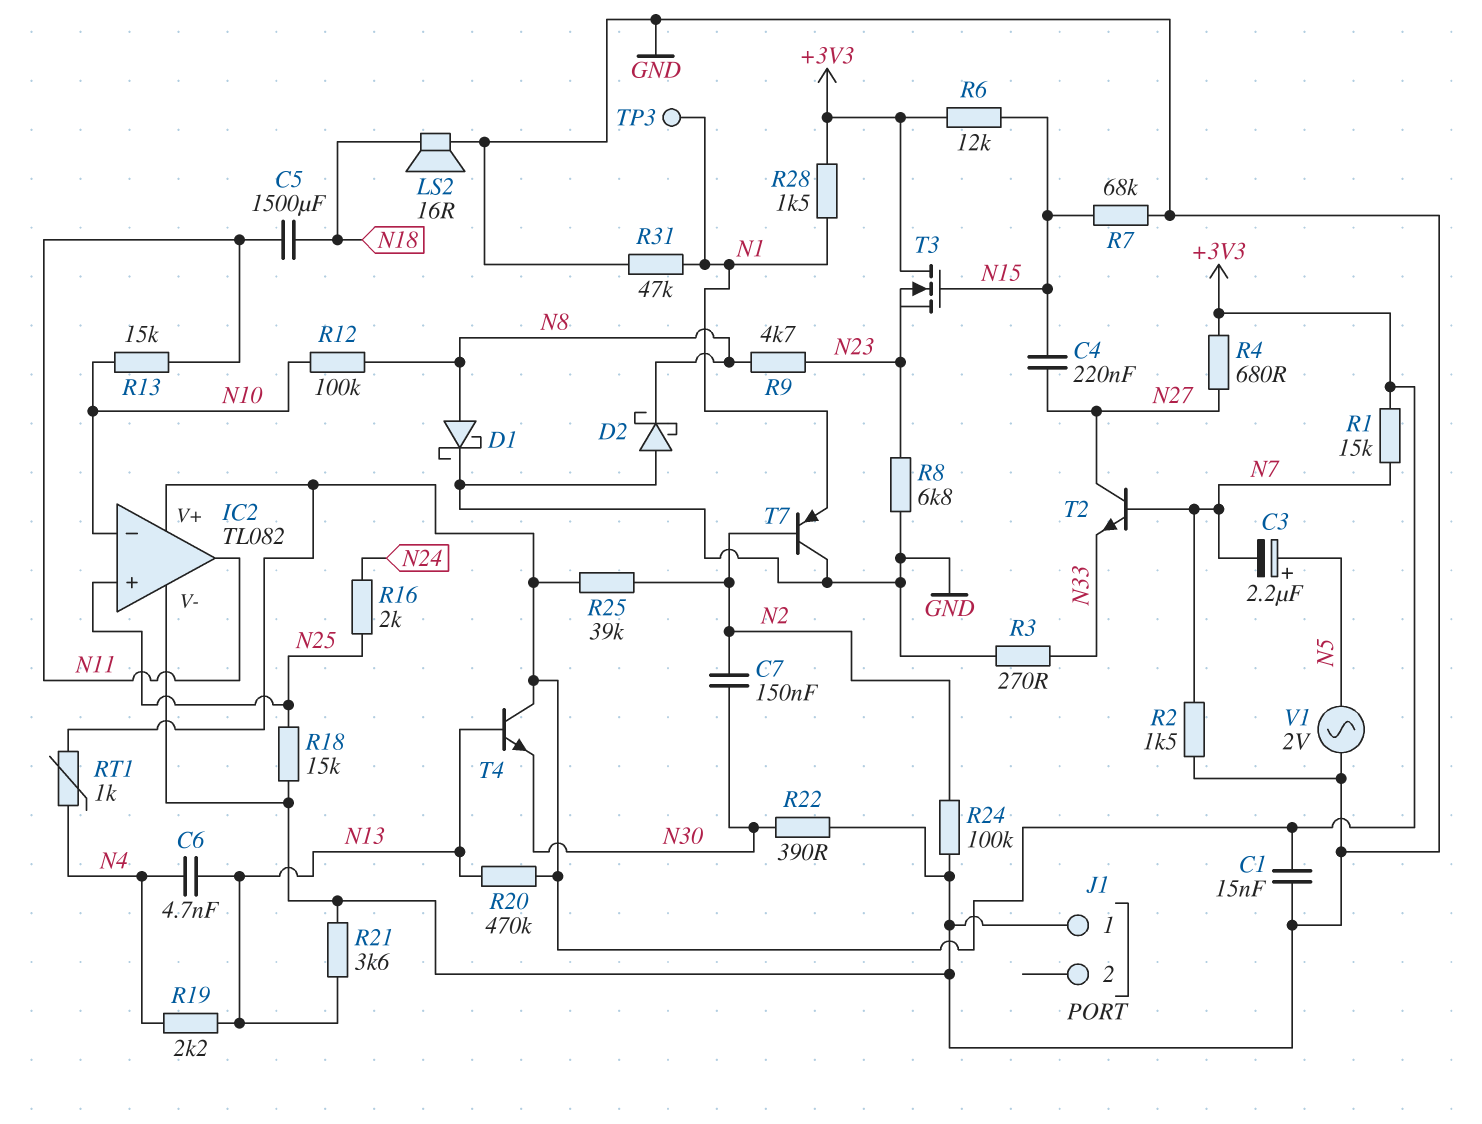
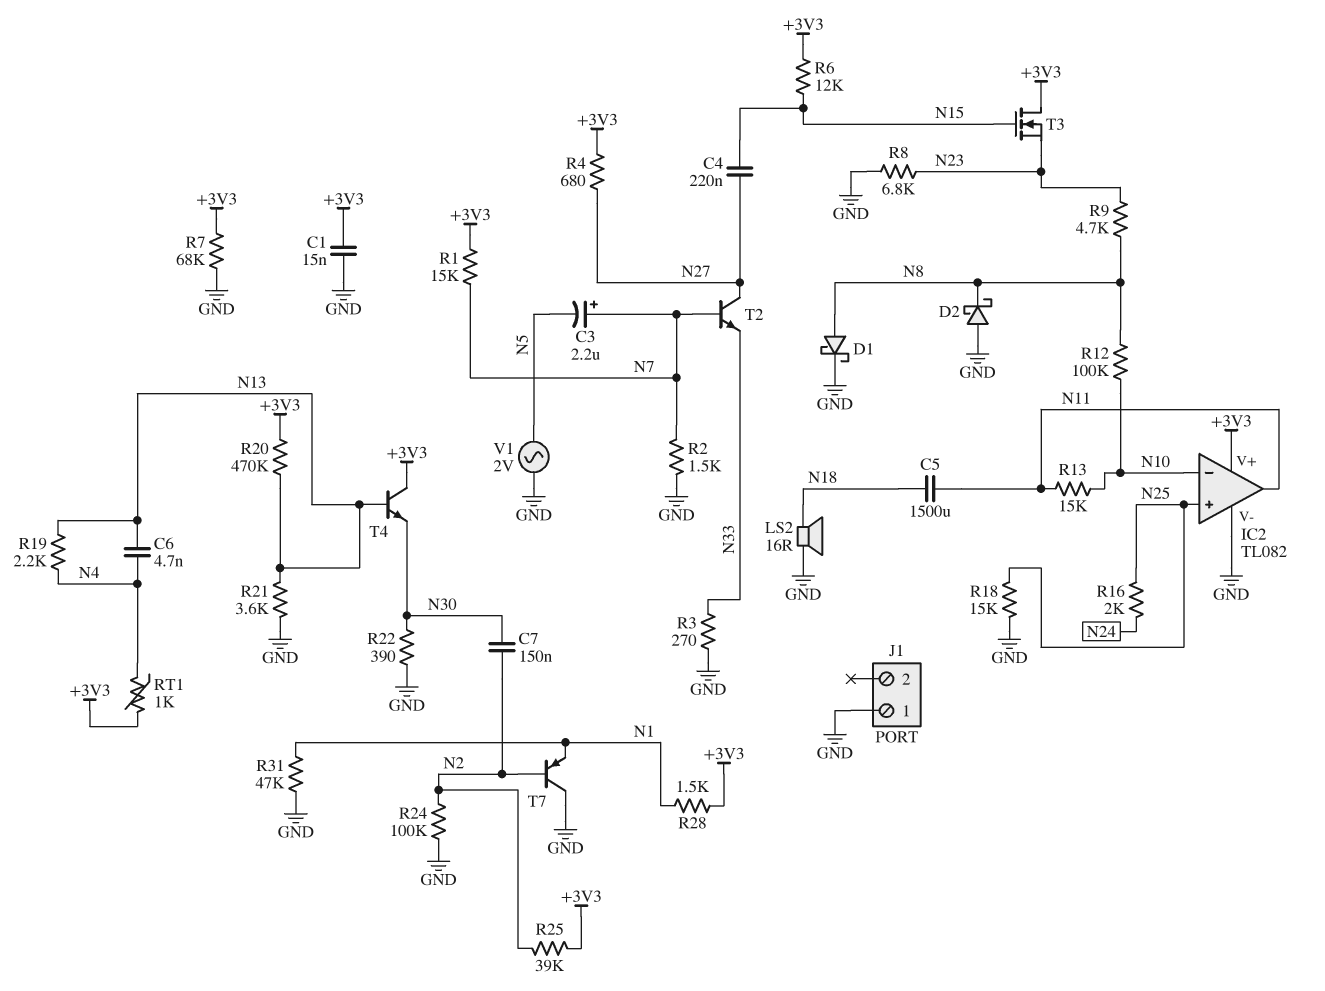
C3: 2.2uF (plus N5, minus N7) -> 2.2uF (plus N7, minus N5)
R7: 68k (GND, N15) -> 68k (+3V3, GND)
TP3: test point (N1) -> none

